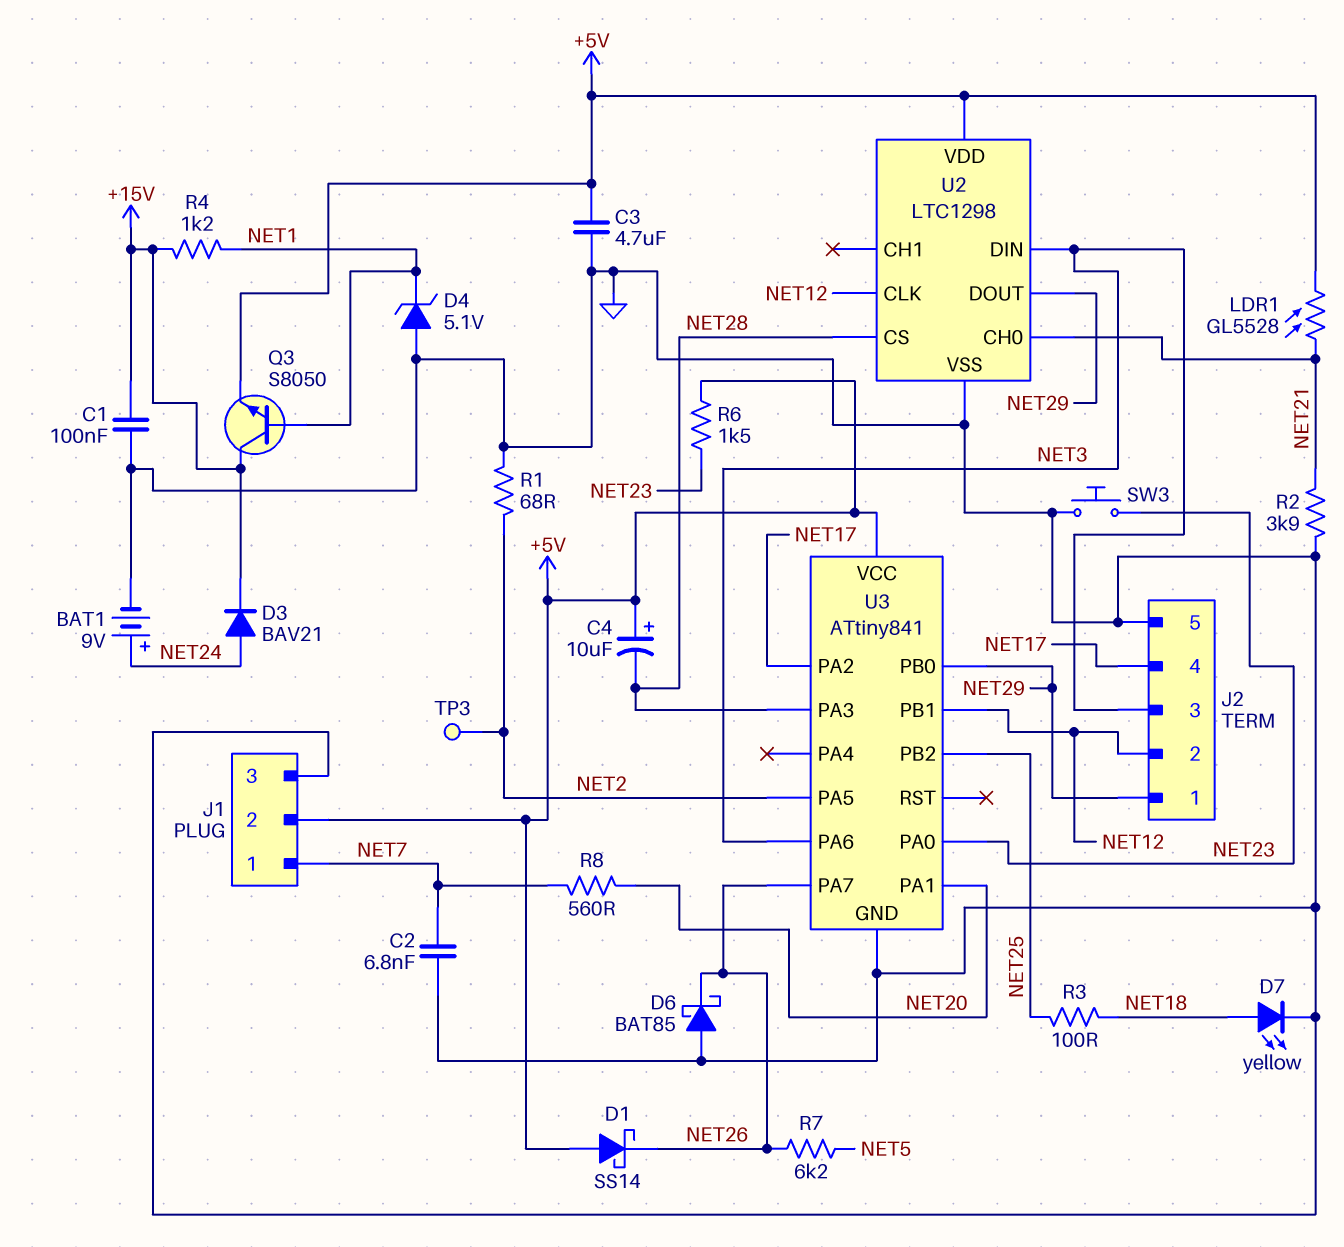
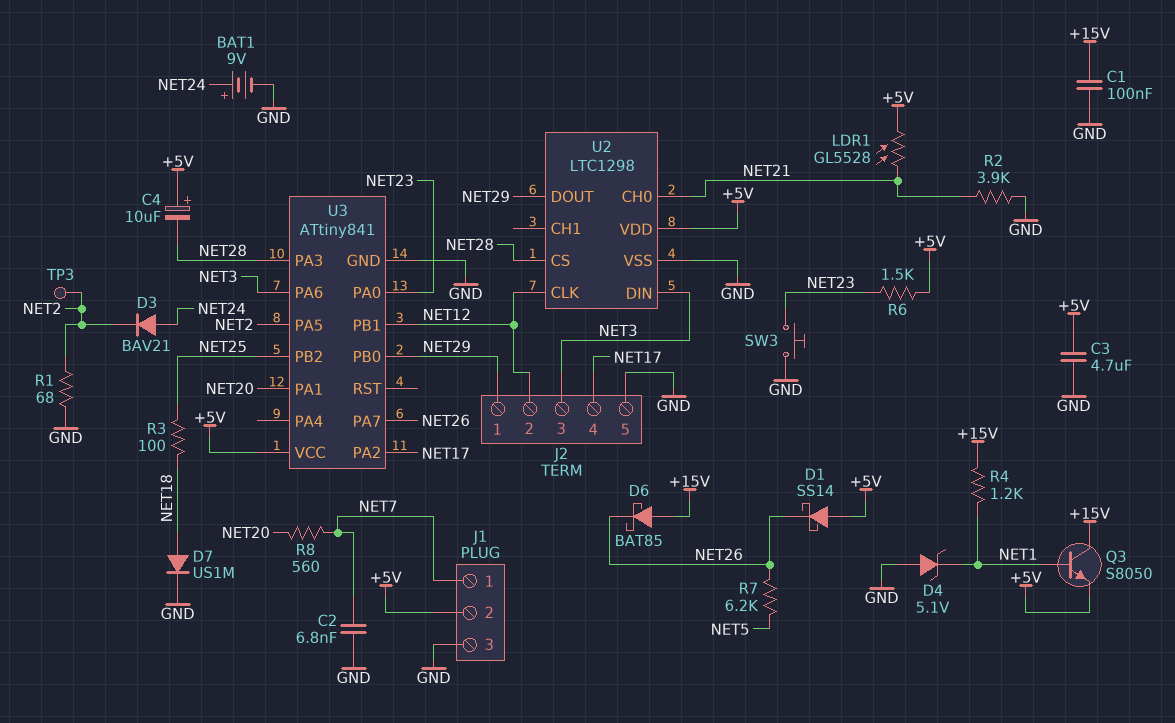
D3: diode BAV21 (A NET24, K +15V) -> diode BAV21 (A NET24, K NET2)
D6: schottky BAT85 (A GND, K NET26) -> schottky BAT85 (A +15V, K NET26)
D7: LED yellow (A NET18, K GND) -> diode US1M (A NET18, K GND)

